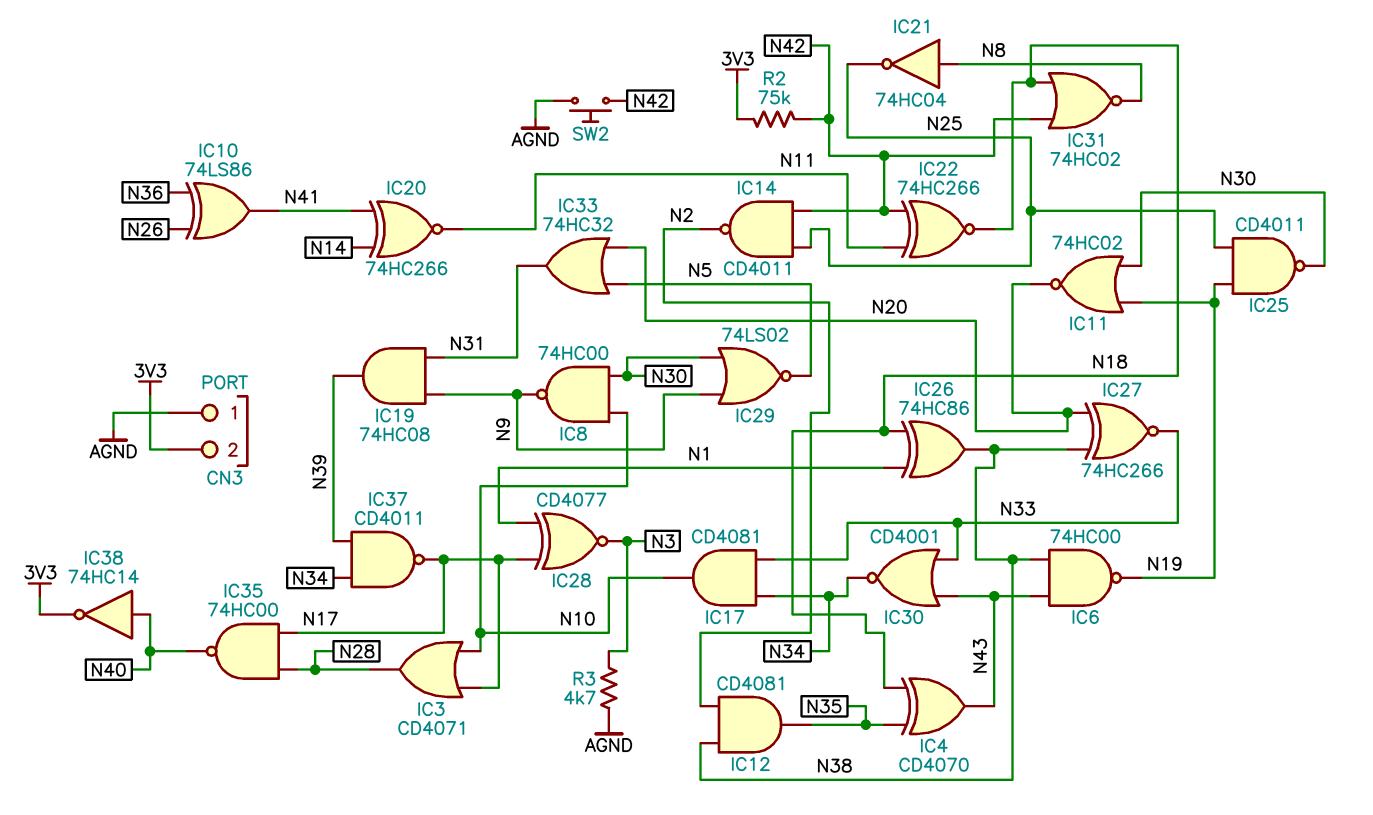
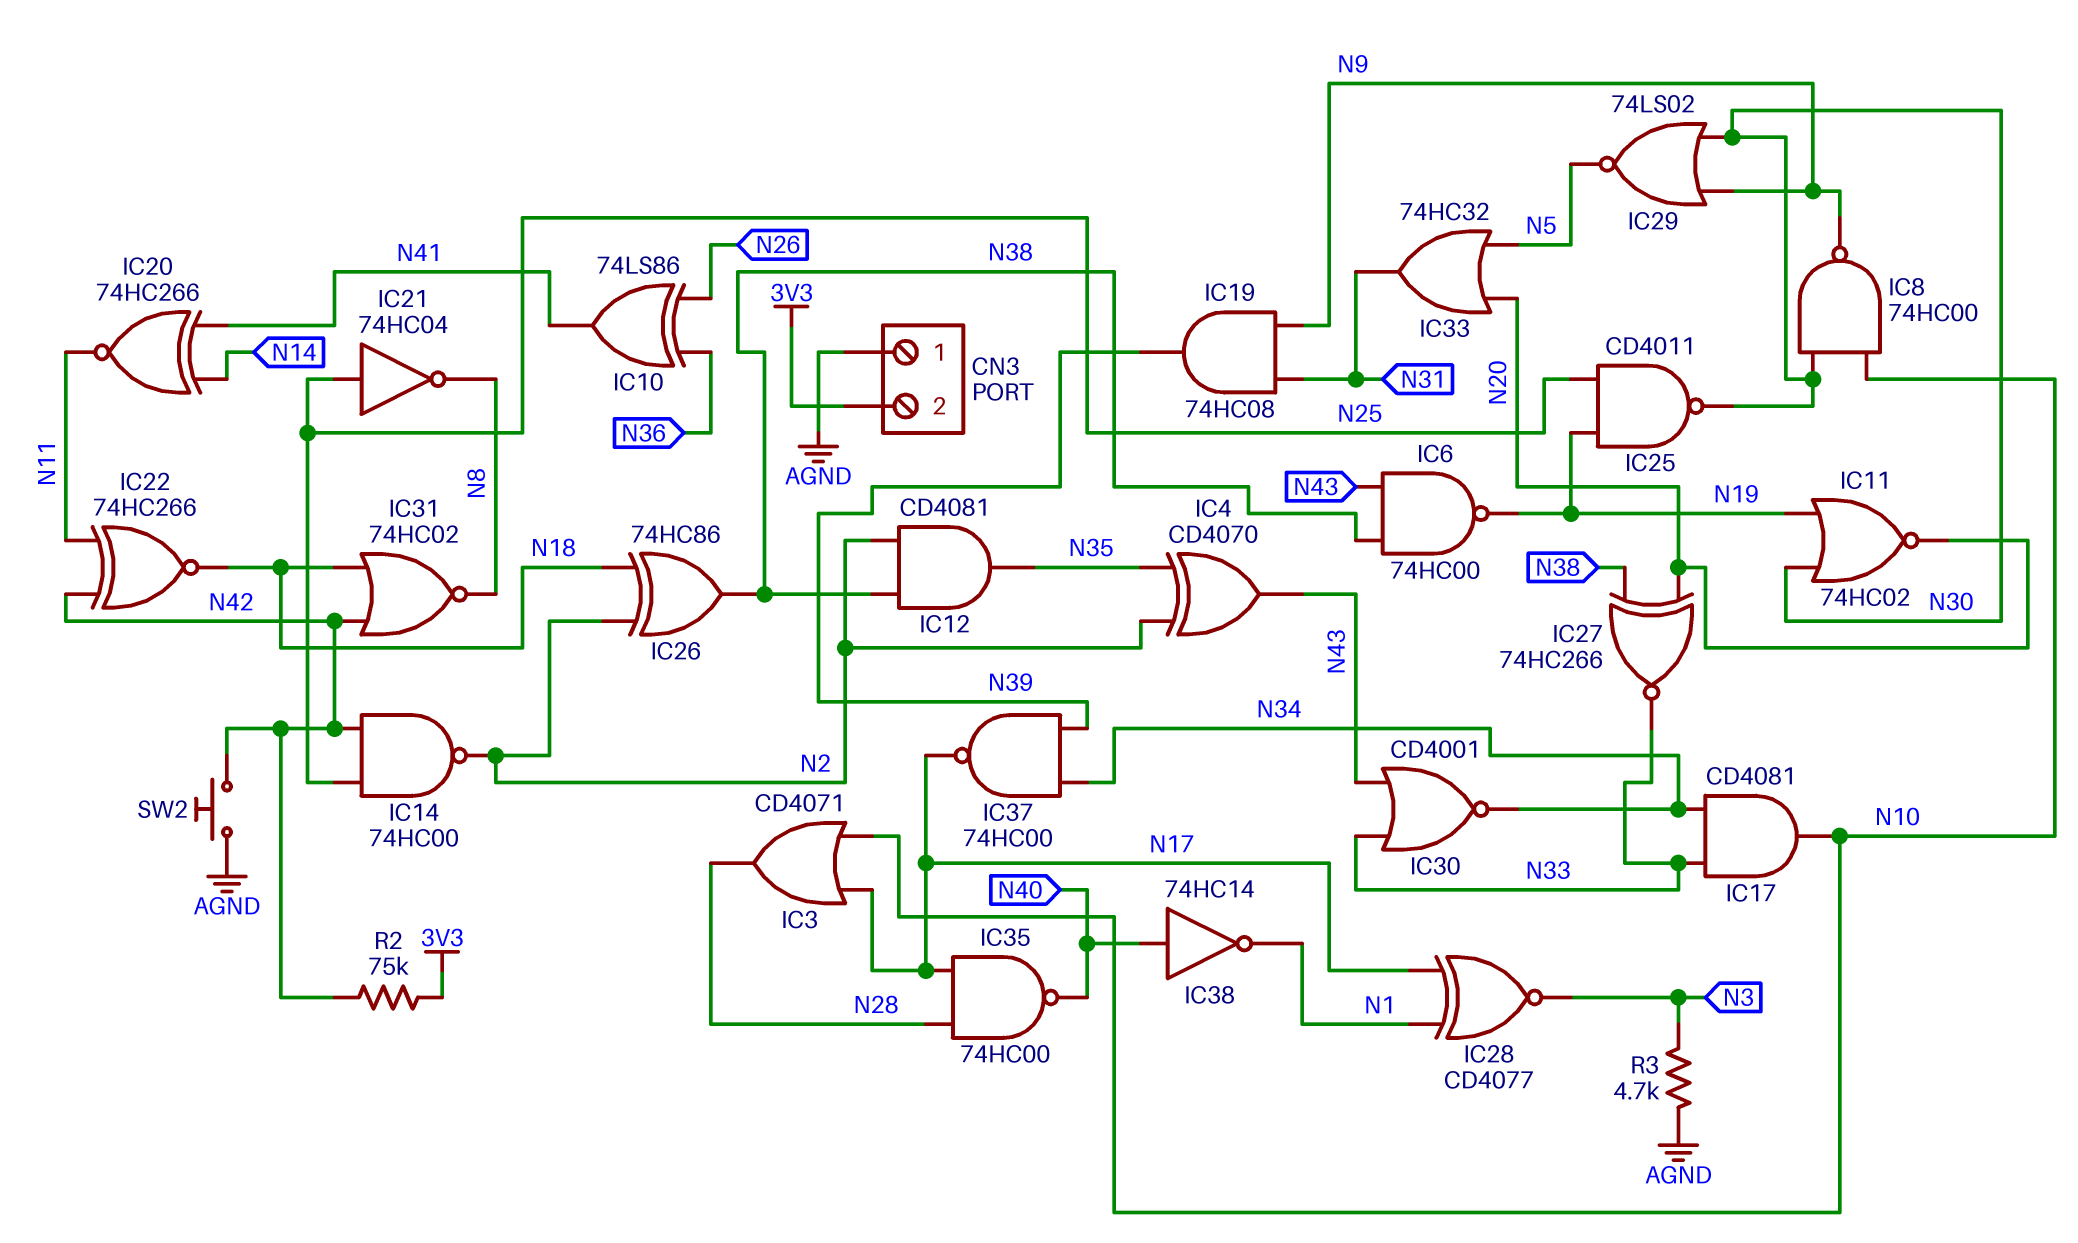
IC4: XOR CD4070 (in N18, in N35, out N43) -> XOR CD4070 (in N2, in N35, out N43)
IC14: NAND CD4011 (in N25, in N42, out N2) -> NAND 74HC00 (in N25, in N42, out N2)
IC21: NOT 74HC04 (in N8, out N25) -> NOT 74HC04 (in N25, out N8)
IC26: XOR 74HC86 (in N1, in N18, out N38) -> XOR 74HC86 (in N2, in N18, out N38)
IC37: NAND CD4011 (in N34, in N39, out N17) -> NAND 74HC00 (in N34, in N39, out N17)
IC38: NOT 74HC14 (in N40, out 3V3) -> NOT 74HC14 (in N40, out N1)

